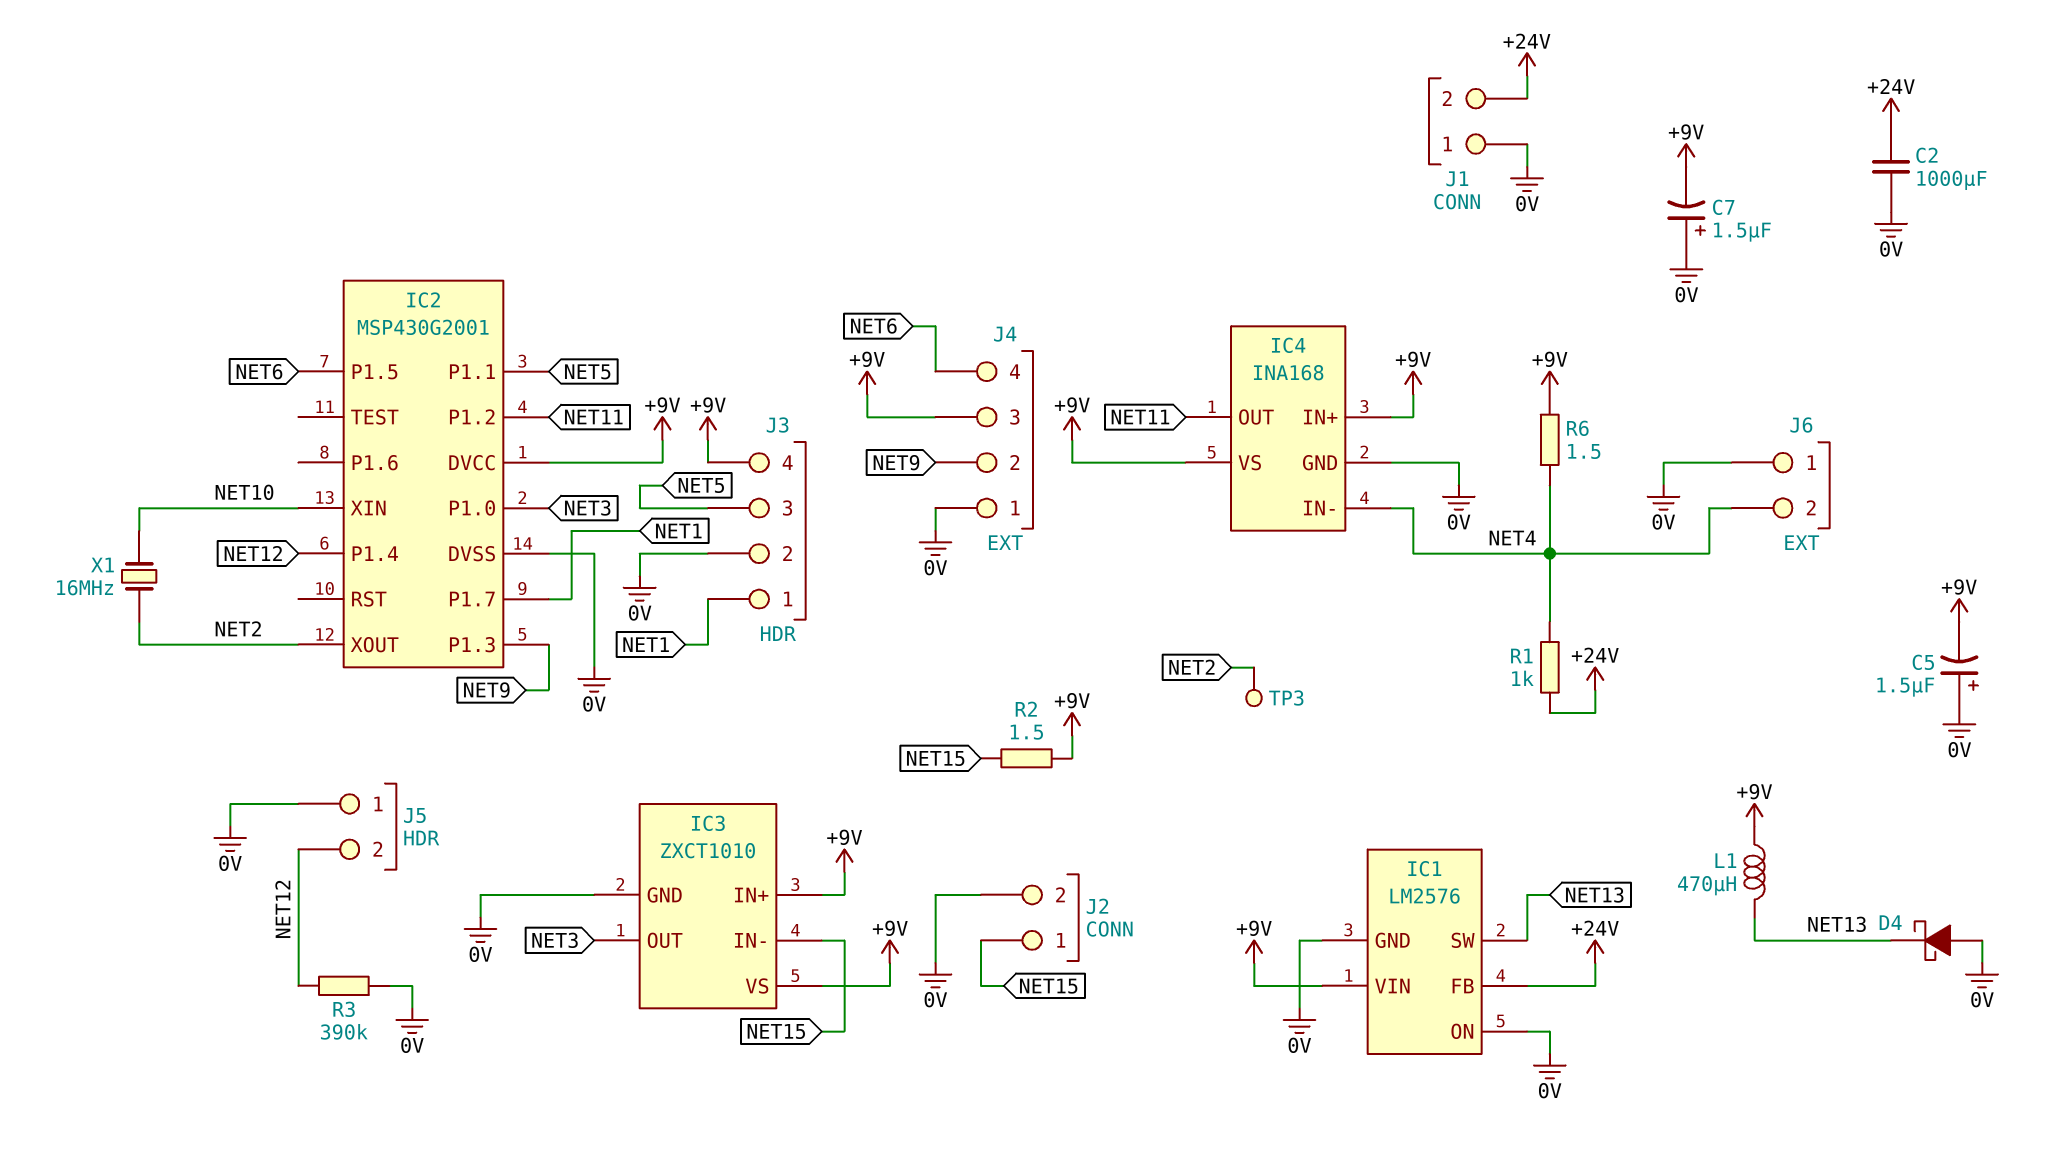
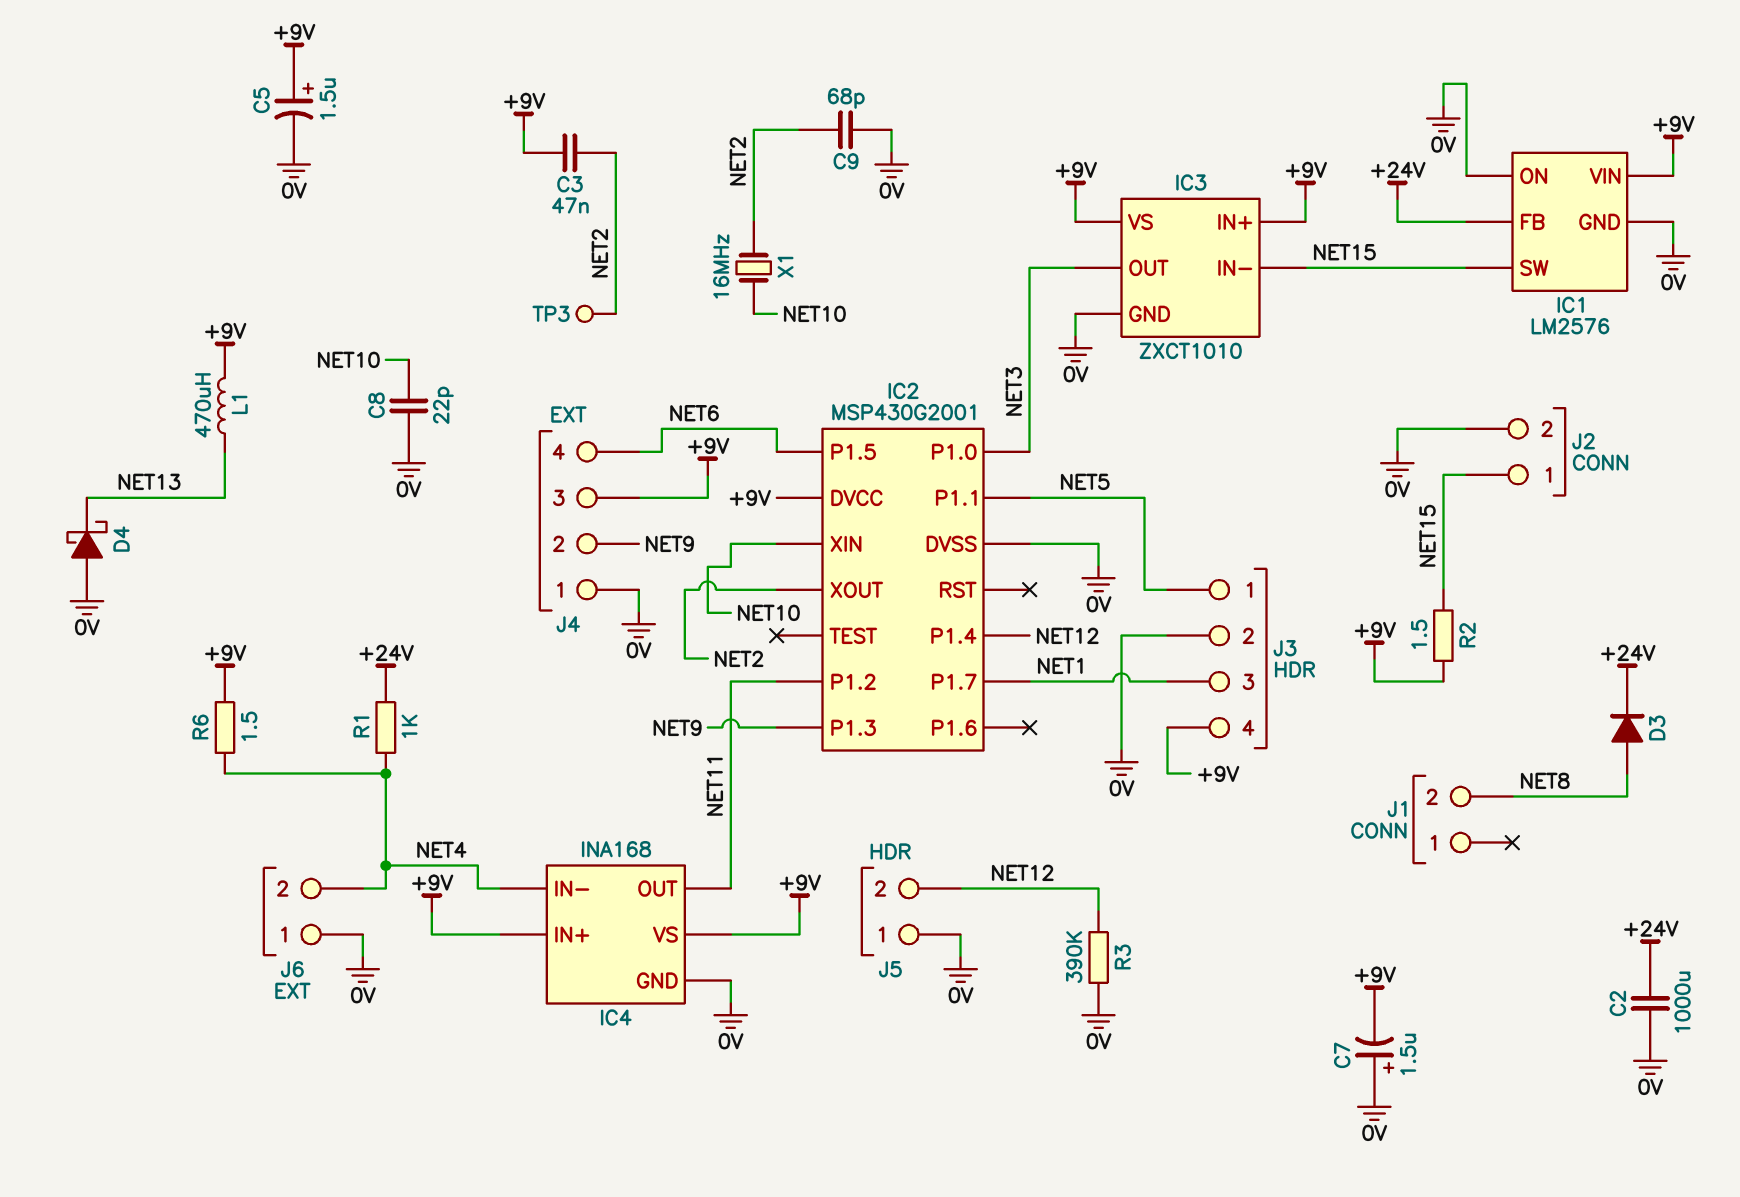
C3: none -> 47nF (+9V, NET2)
C5: 1.5uF (plus 0V, minus +9V) -> 1.5uF (plus +9V, minus 0V)
C8: none -> 22pF (0V, NET10)
C9: none -> 68pF (0V, NET2)
D3: none -> diode (A NET8, K +24V)
IC1 pin SW: NET13 -> NET15
J1 pin 1: 0V -> none
J1 pin 2: +24V -> NET8
J3 pin 1: NET1 -> NET5
J3 pin 3: NET5 -> NET1

